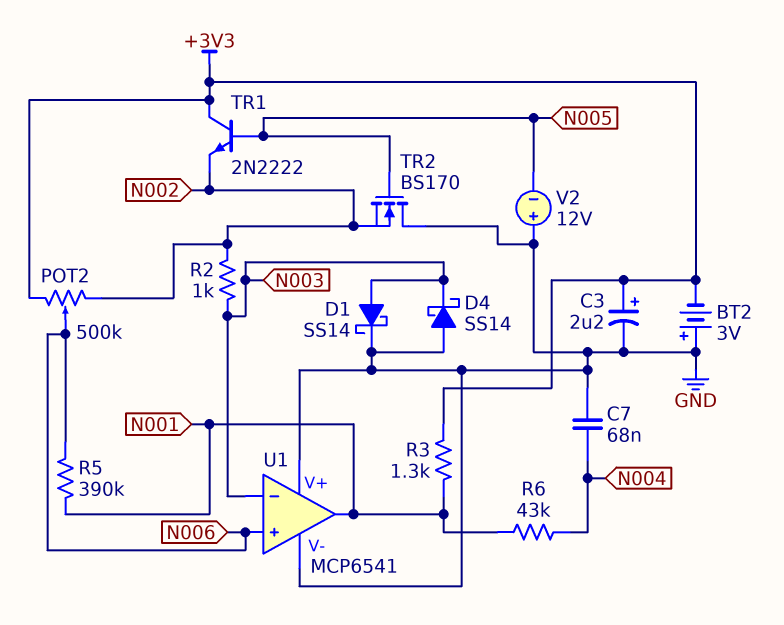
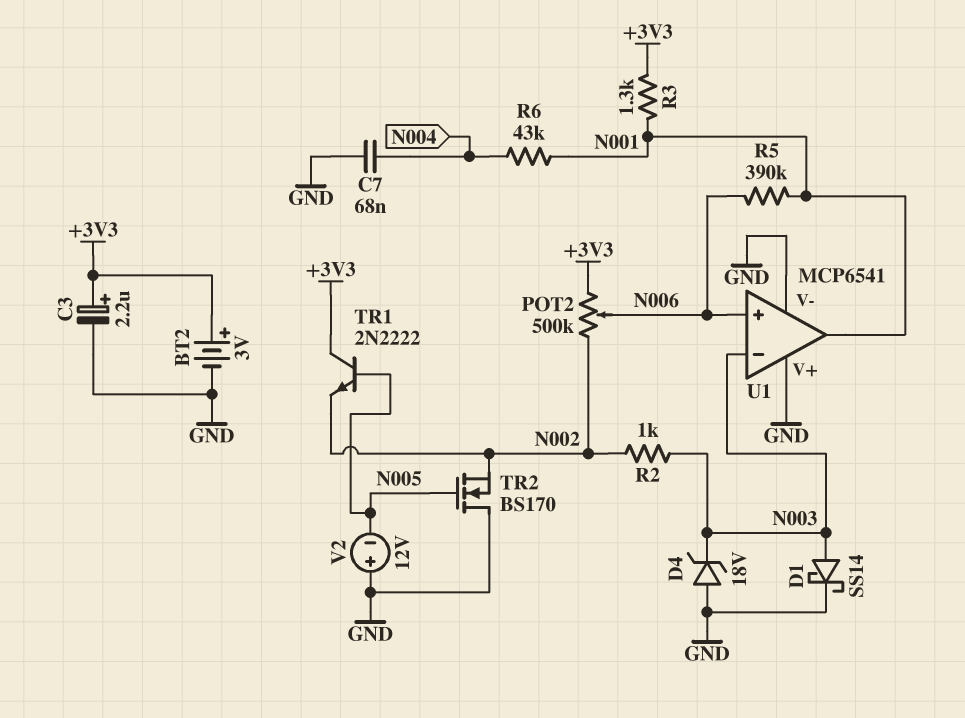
BT2: 3V (plus GND, minus +3V3) -> 3V (plus +3V3, minus GND)
D4: schottky SS14 (A GND, K N003) -> zener 18V (A GND, K N003)

